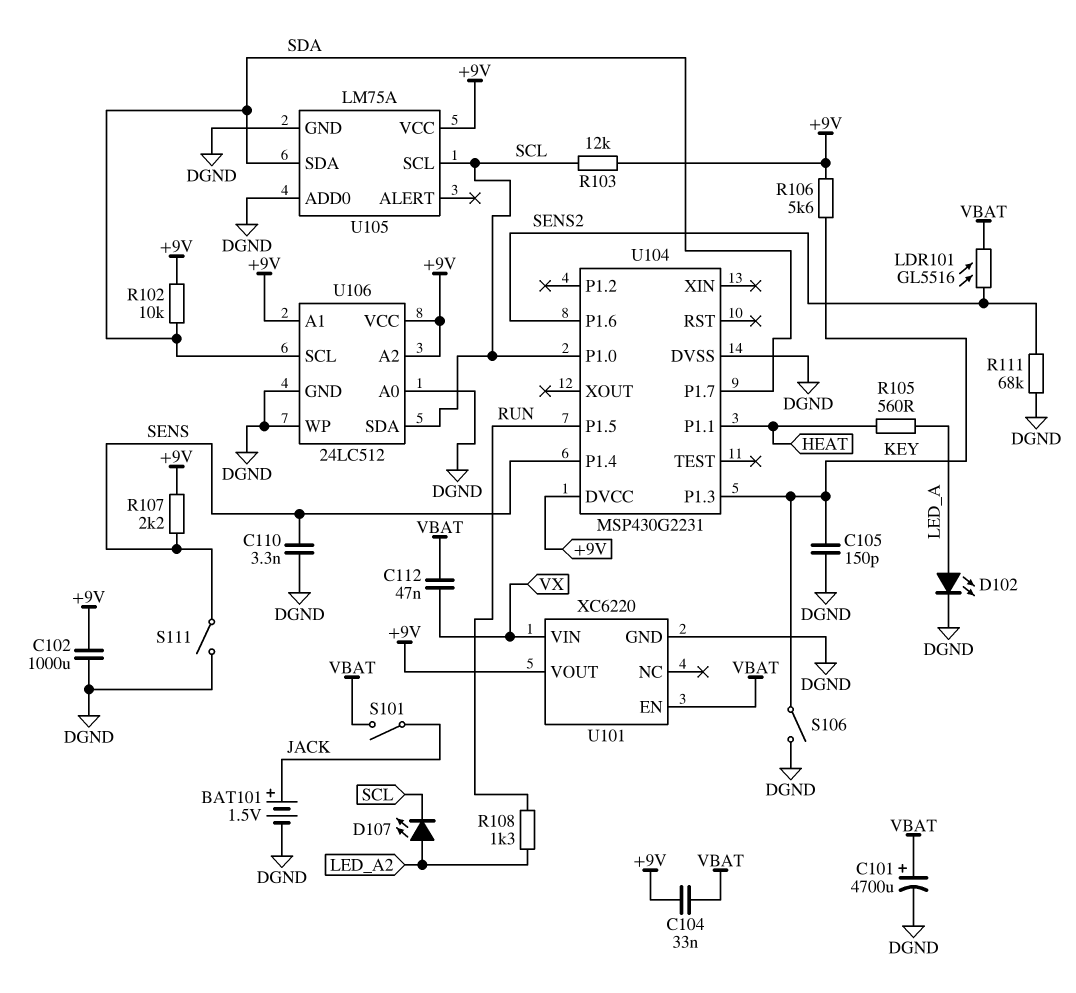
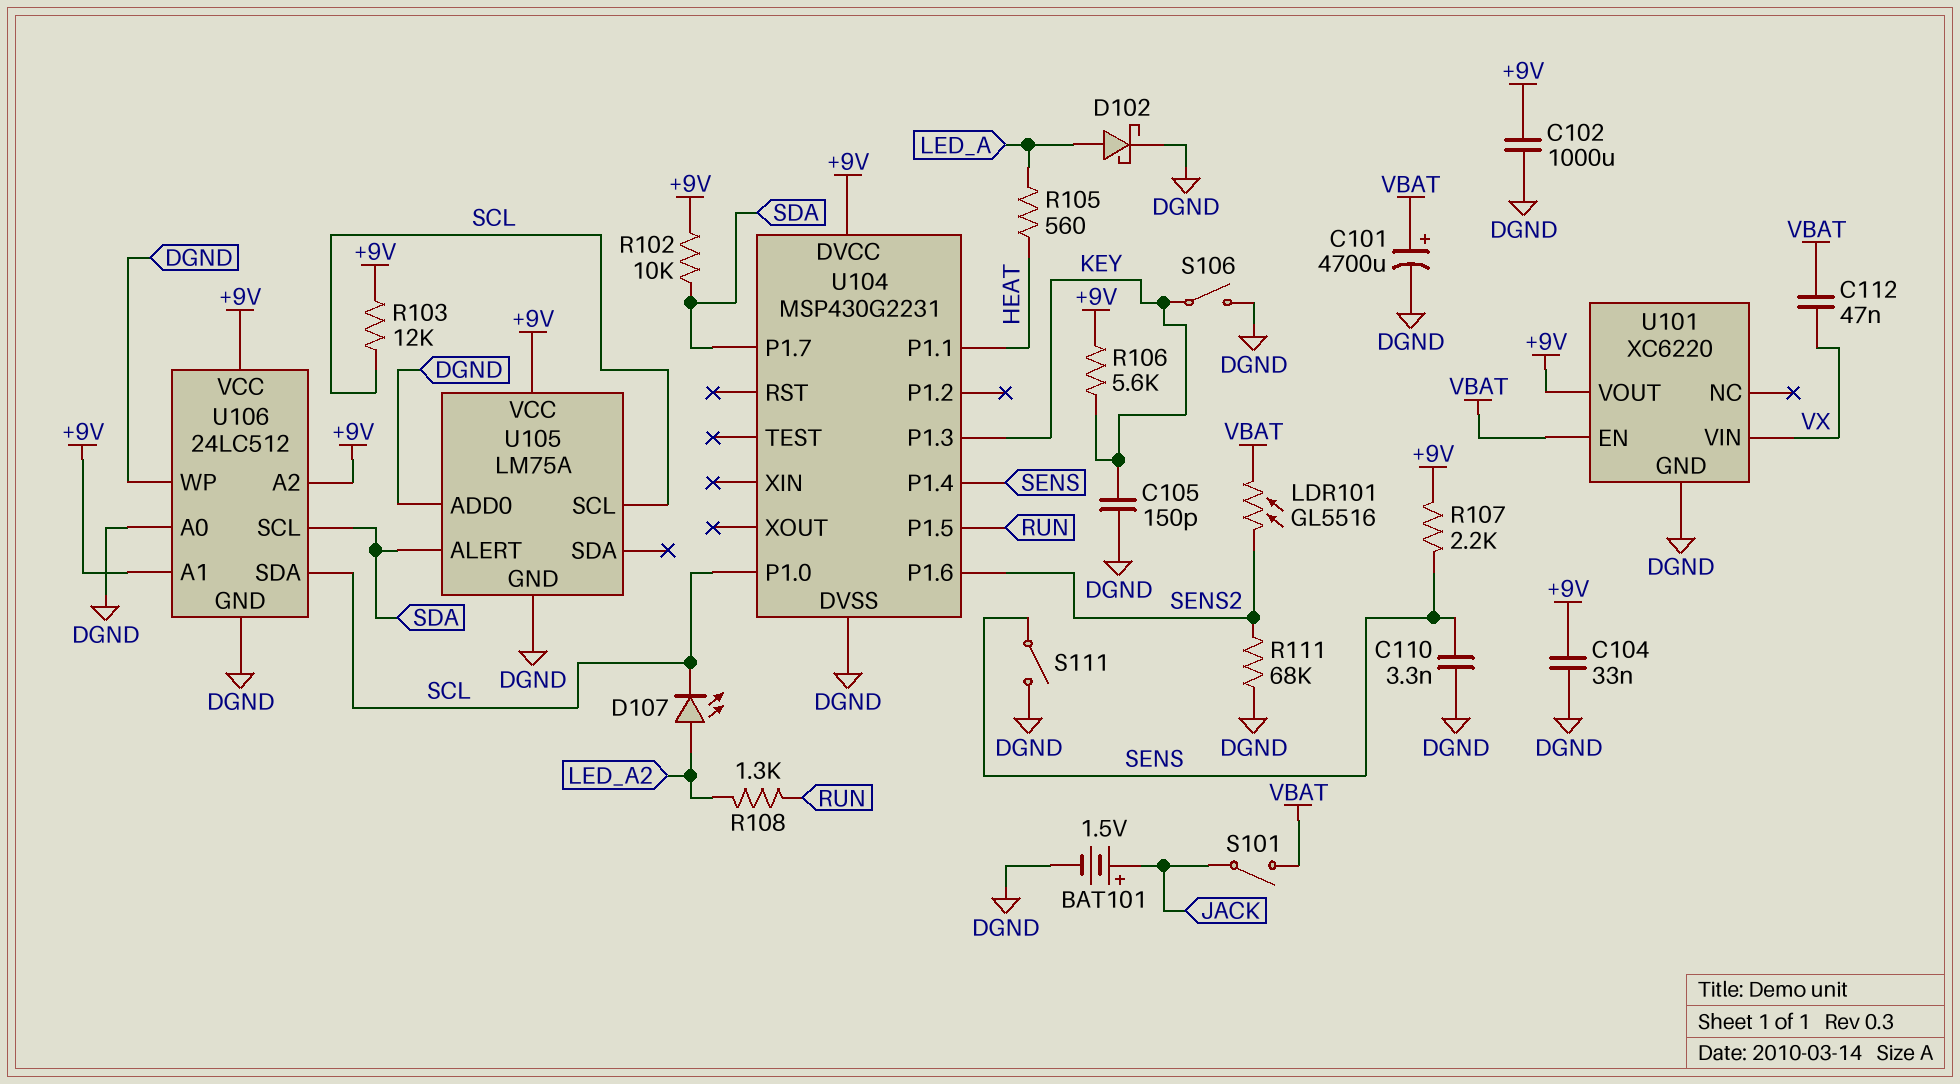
C104: 33nF (+9V, VBAT) -> 33nF (+9V, DGND)
D102: LED (A LED_A, K DGND) -> schottky (A LED_A, K DGND)
U105 pin ALERT: none -> SDA
U105 pin SDA: SDA -> none

